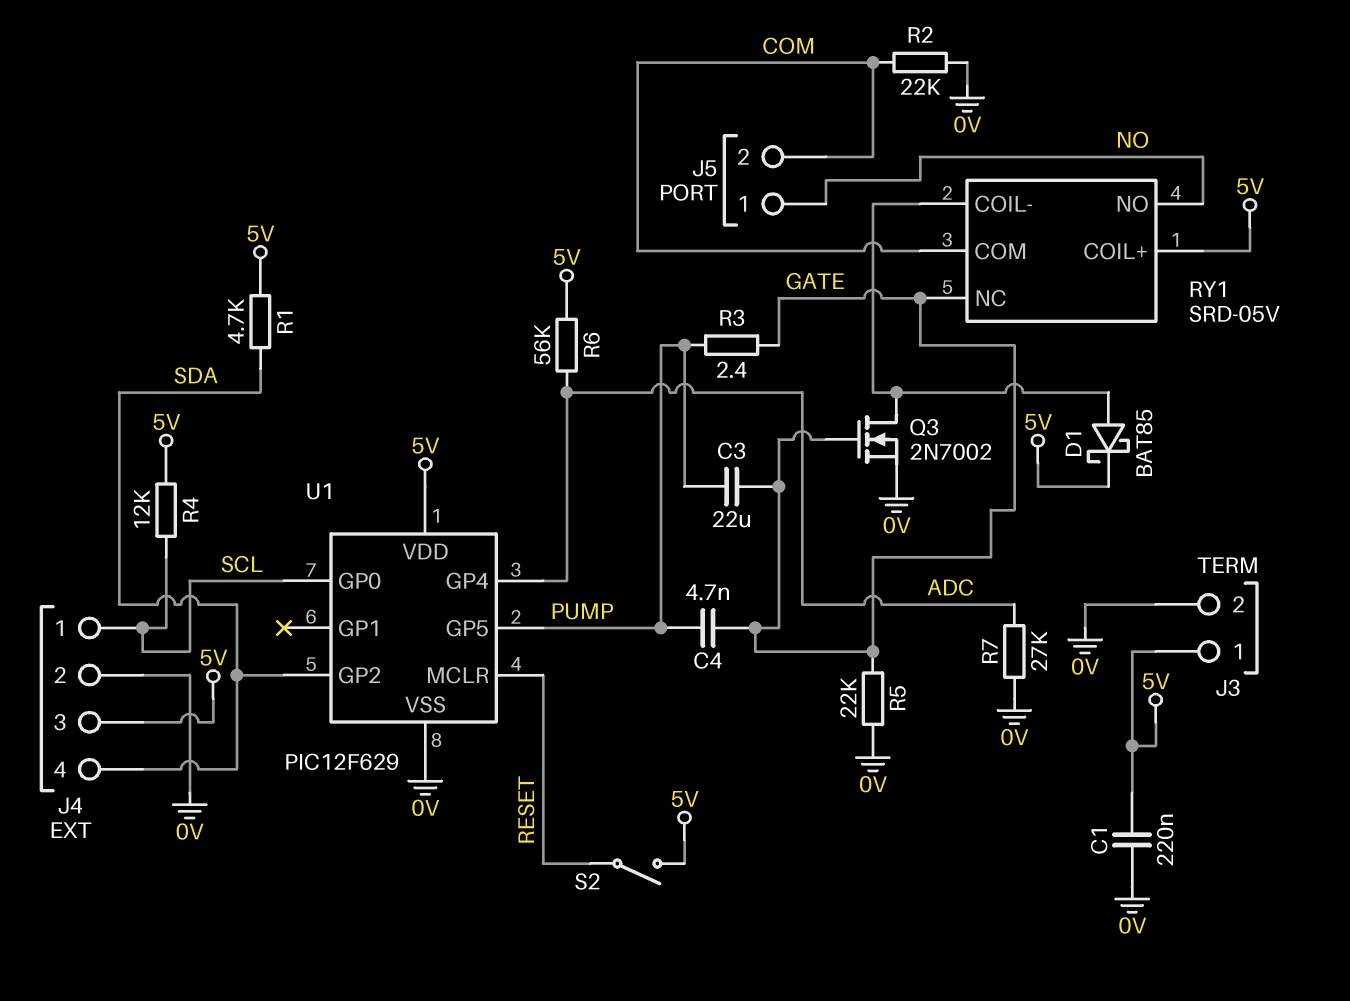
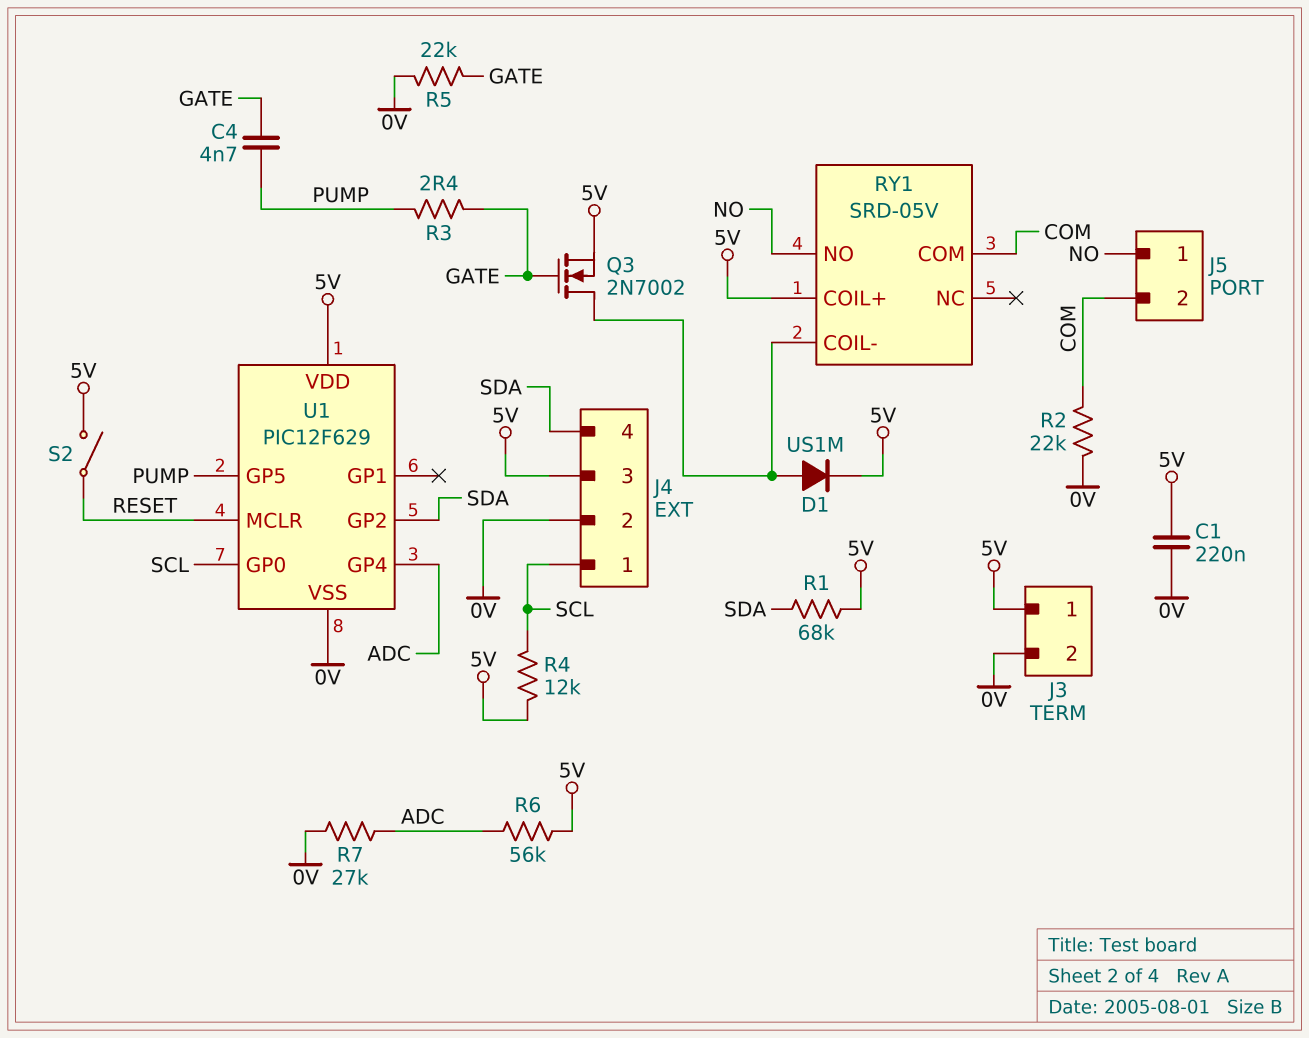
C3: 22uF (GATE, PUMP) -> none
D1: schottky BAT85 (A RY1/COIL-, K 5V) -> diode US1M (A RY1/COIL-, K 5V)
Q3: NMOS 2N7002 (G GATE, D RY1/COIL-, S 0V) -> NMOS 2N7002 (G GATE, D RY1/COIL-, S 5V)
R1: 4.7k (5V, SDA) -> 68k (5V, SDA)
RY1 pin NC: GATE -> none

